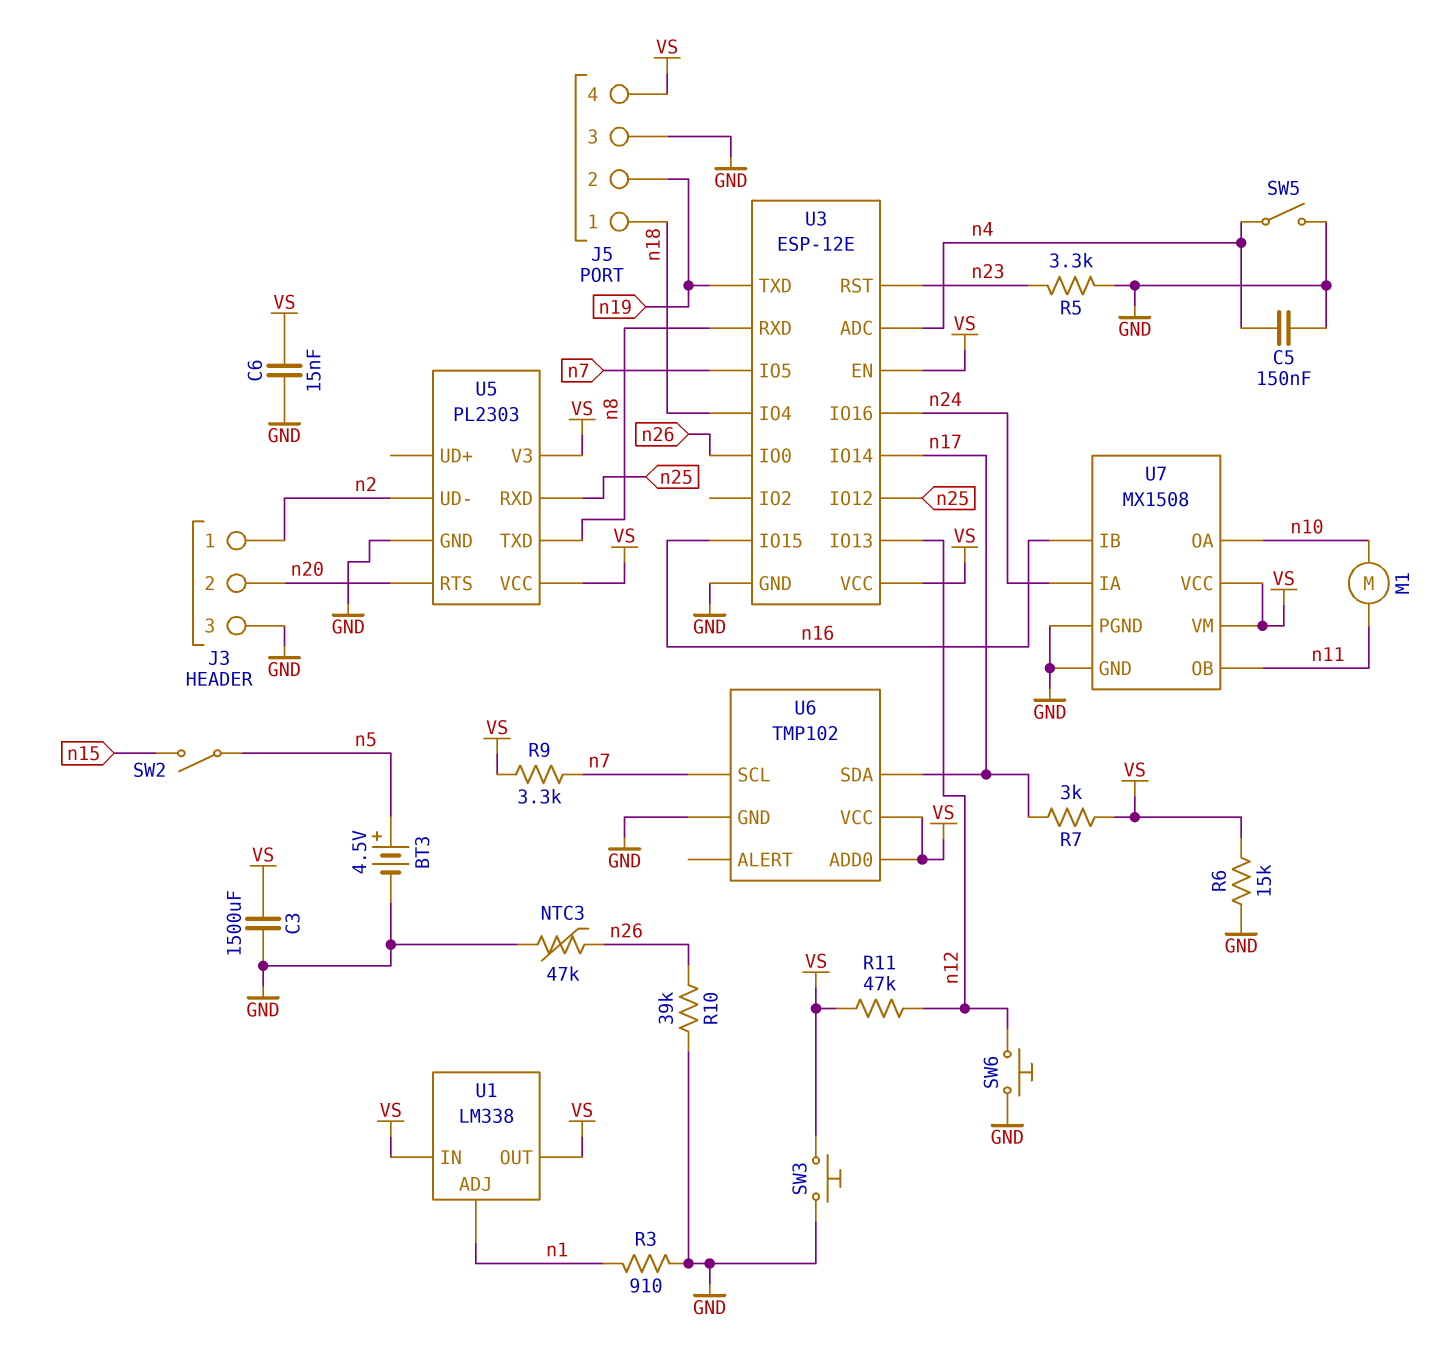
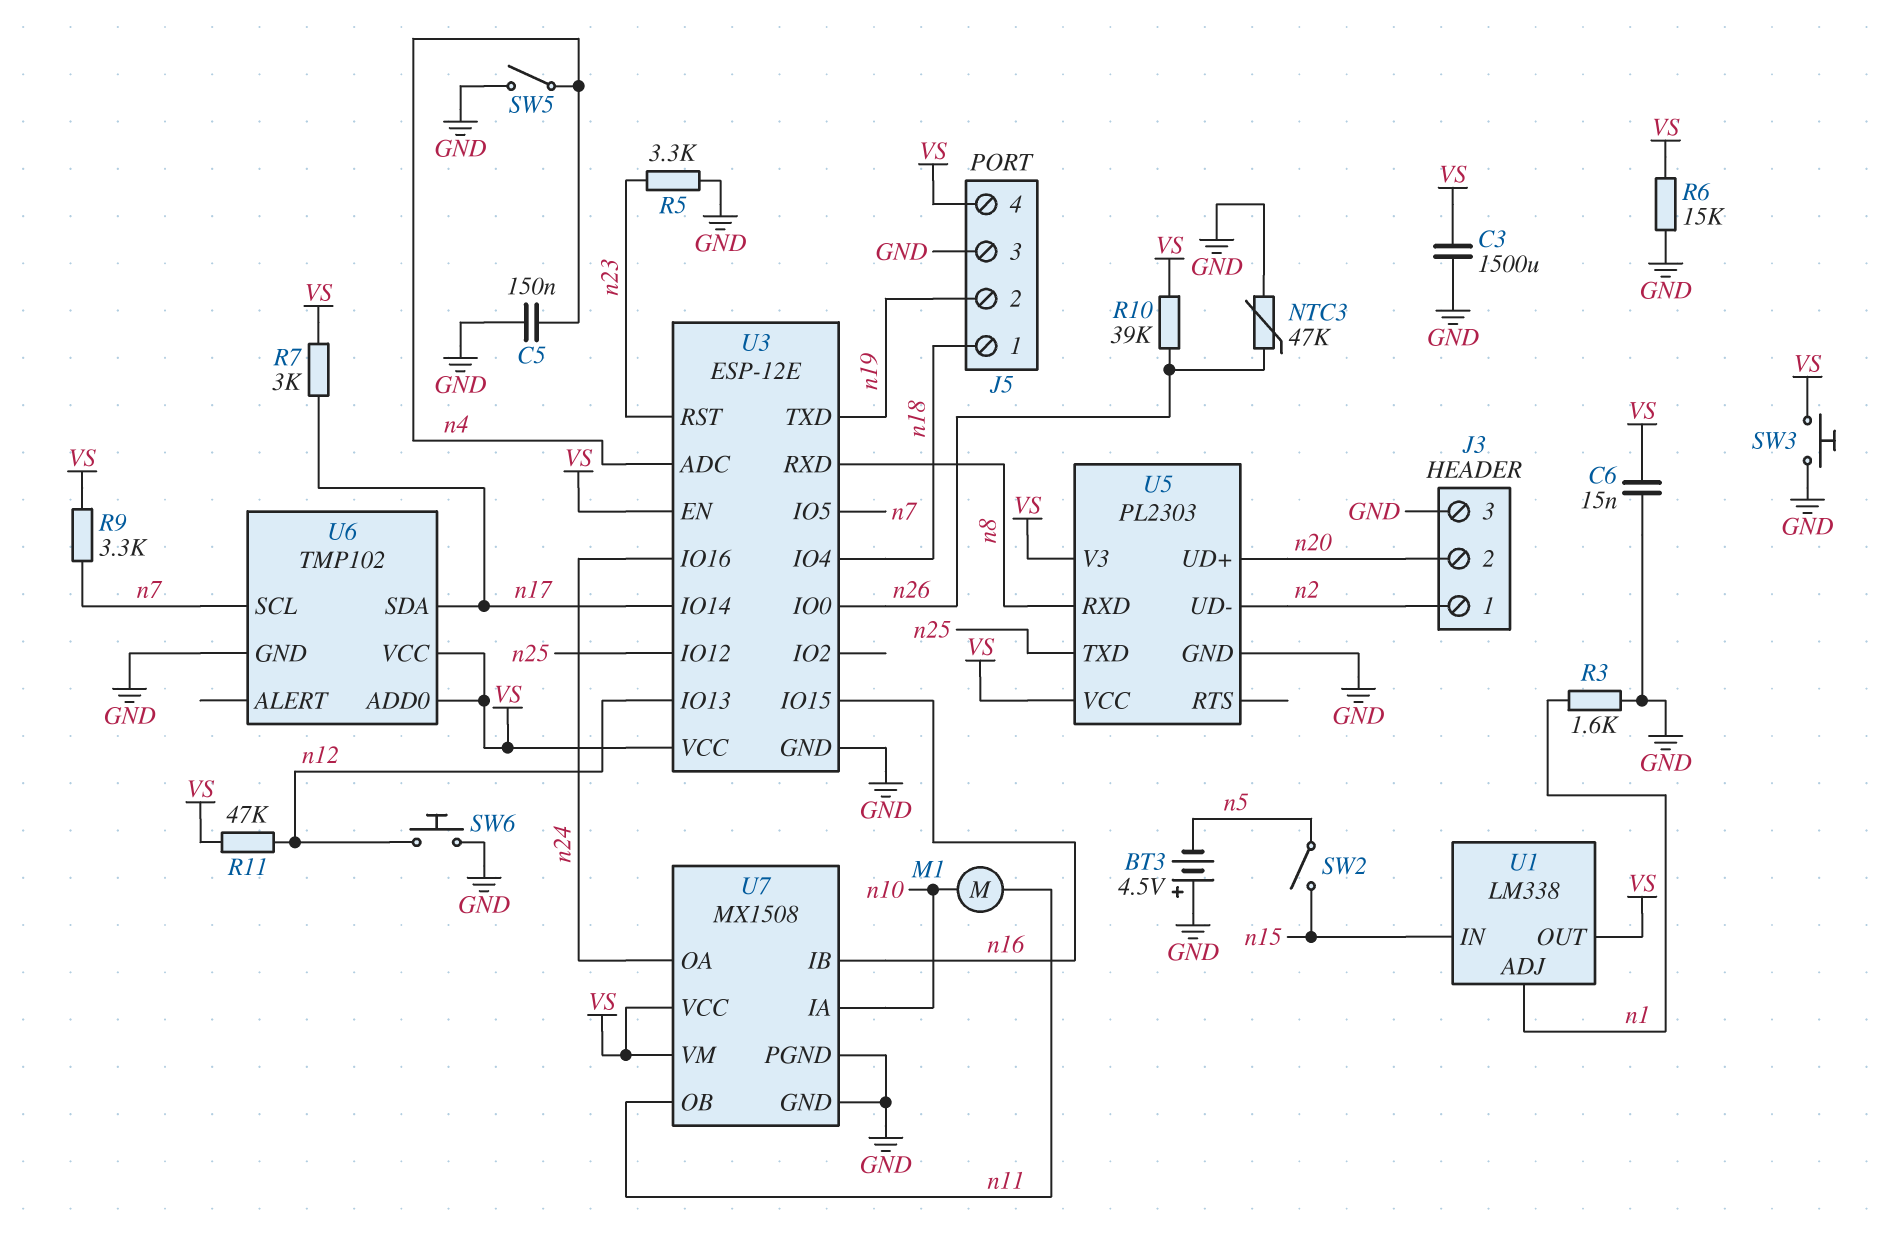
BT3: 4.5V (plus n5, minus GND) -> 4.5V (plus GND, minus n5)
R3: 910 (GND, n1) -> 1.6k (GND, n1)
R10: 39k (GND, n26) -> 39k (VS, n26)
U1 pin IN: VS -> n15
U5 pin RTS: n20 -> none
U5 pin RXD: n25 -> n8
U5 pin TXD: n8 -> n25
U5 pin UD+: none -> n20
U7 pin IA: n24 -> n10
U7 pin OA: n10 -> n24

